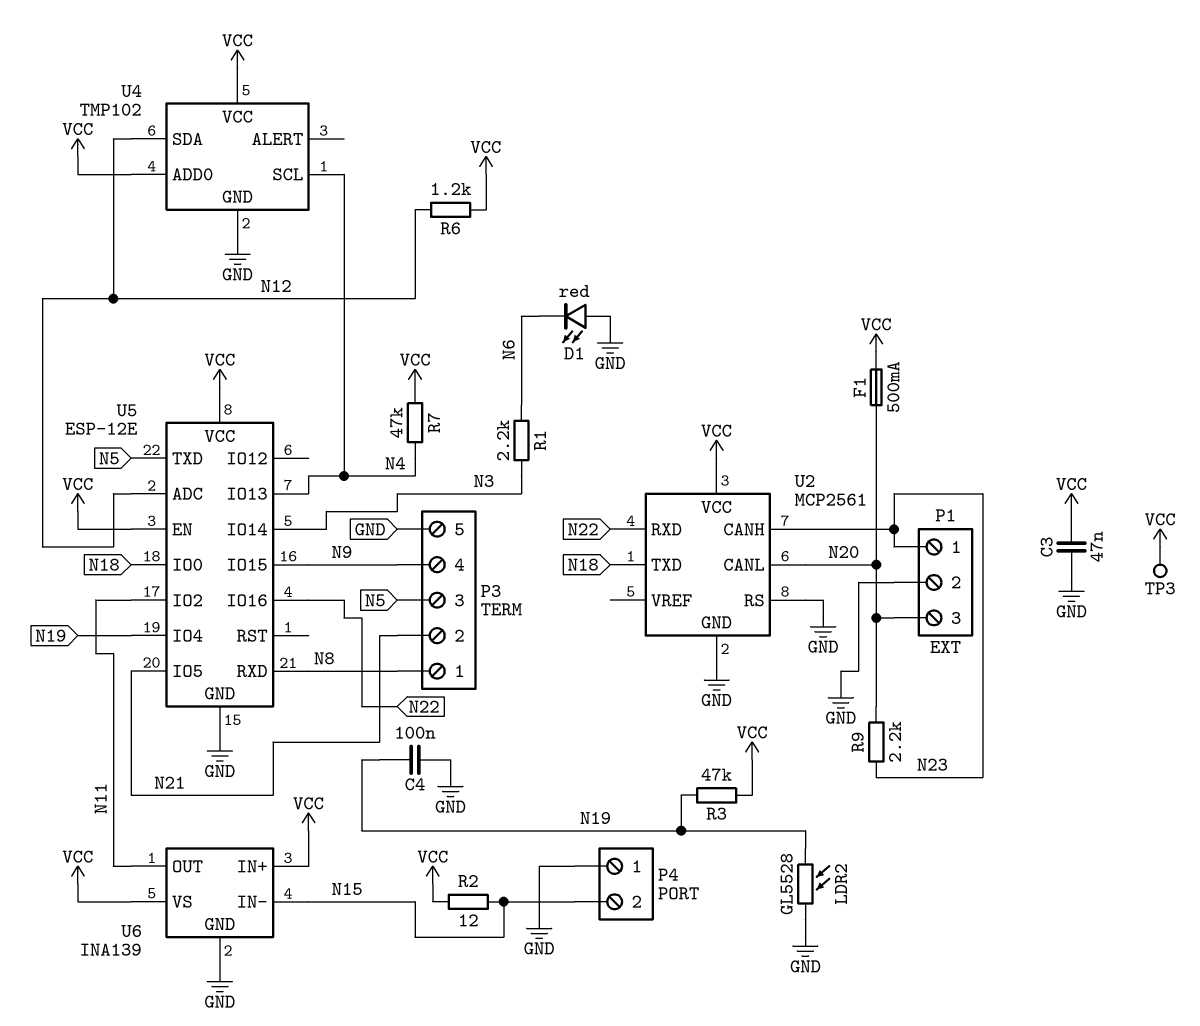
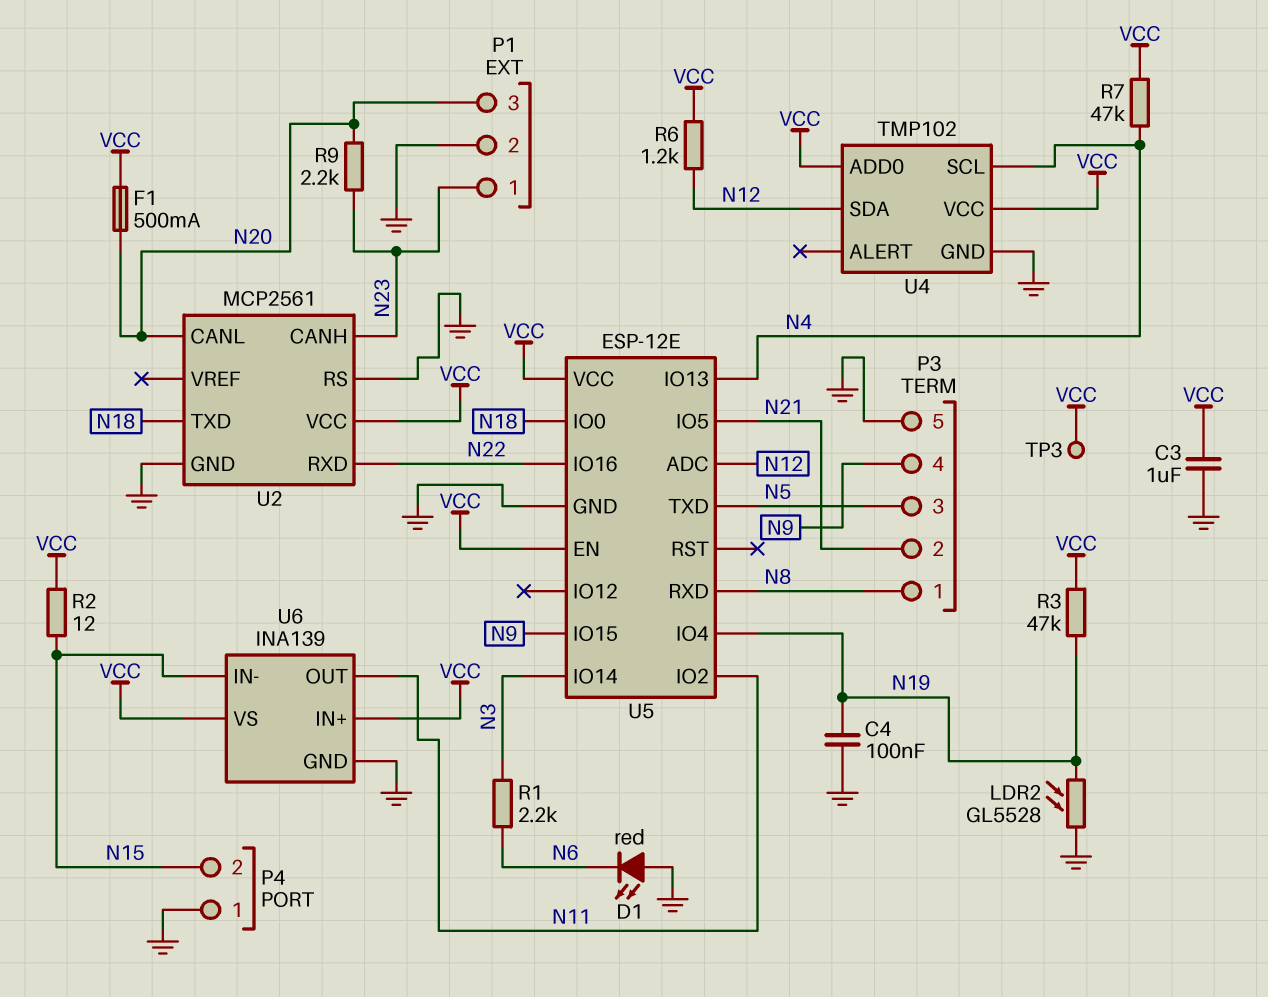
C3: 47nF (GND, VCC) -> 1uF (GND, VCC)

